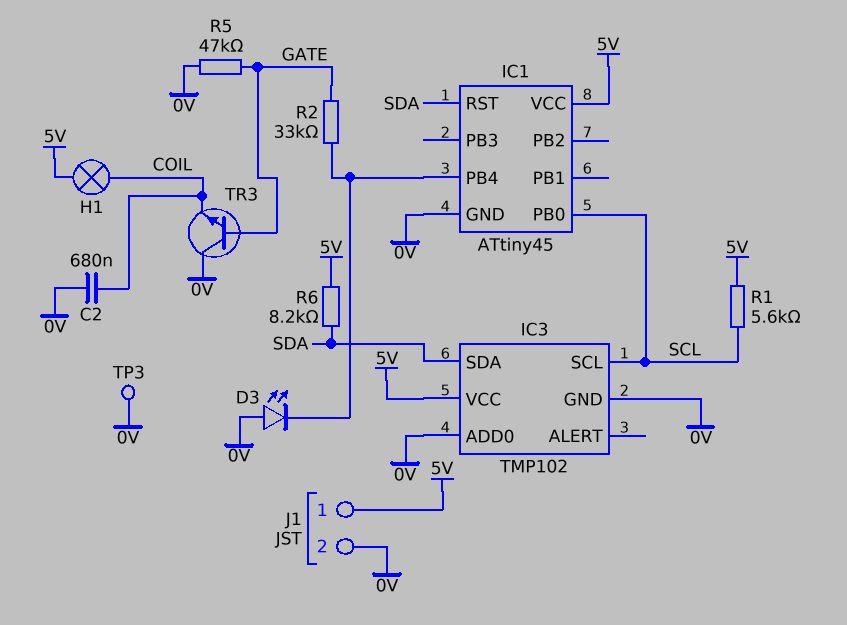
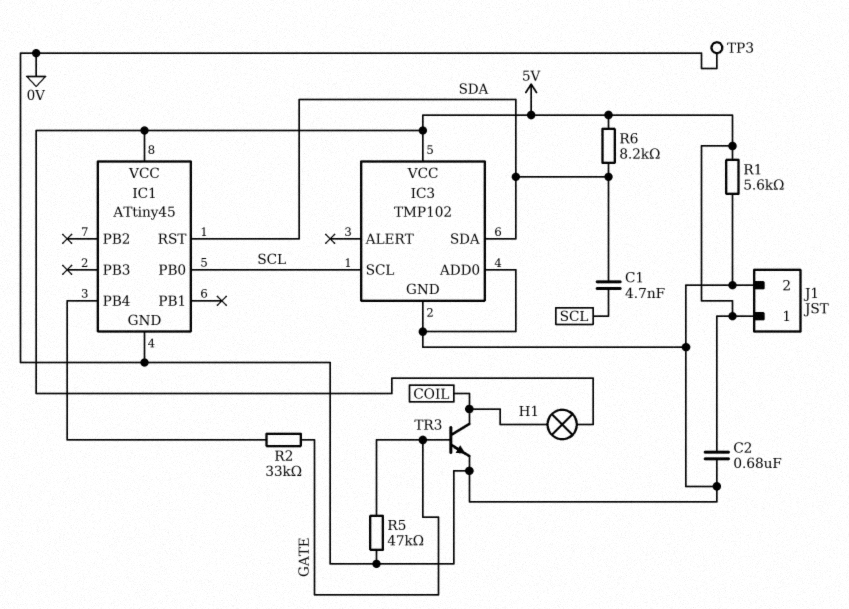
C1: none -> 4.7nF (SCL, SDA)
C2: 680nF (0V, COIL) -> 680nF (0V, 5V)
D3: LED (A 0V, K IC1/PB4) -> none
R1: 5.6k (5V, SCL) -> 5.6k (0V, 5V)
TR3: NPN (B GATE, C 0V, E COIL) -> NPN (B GATE, C COIL, E 0V)

